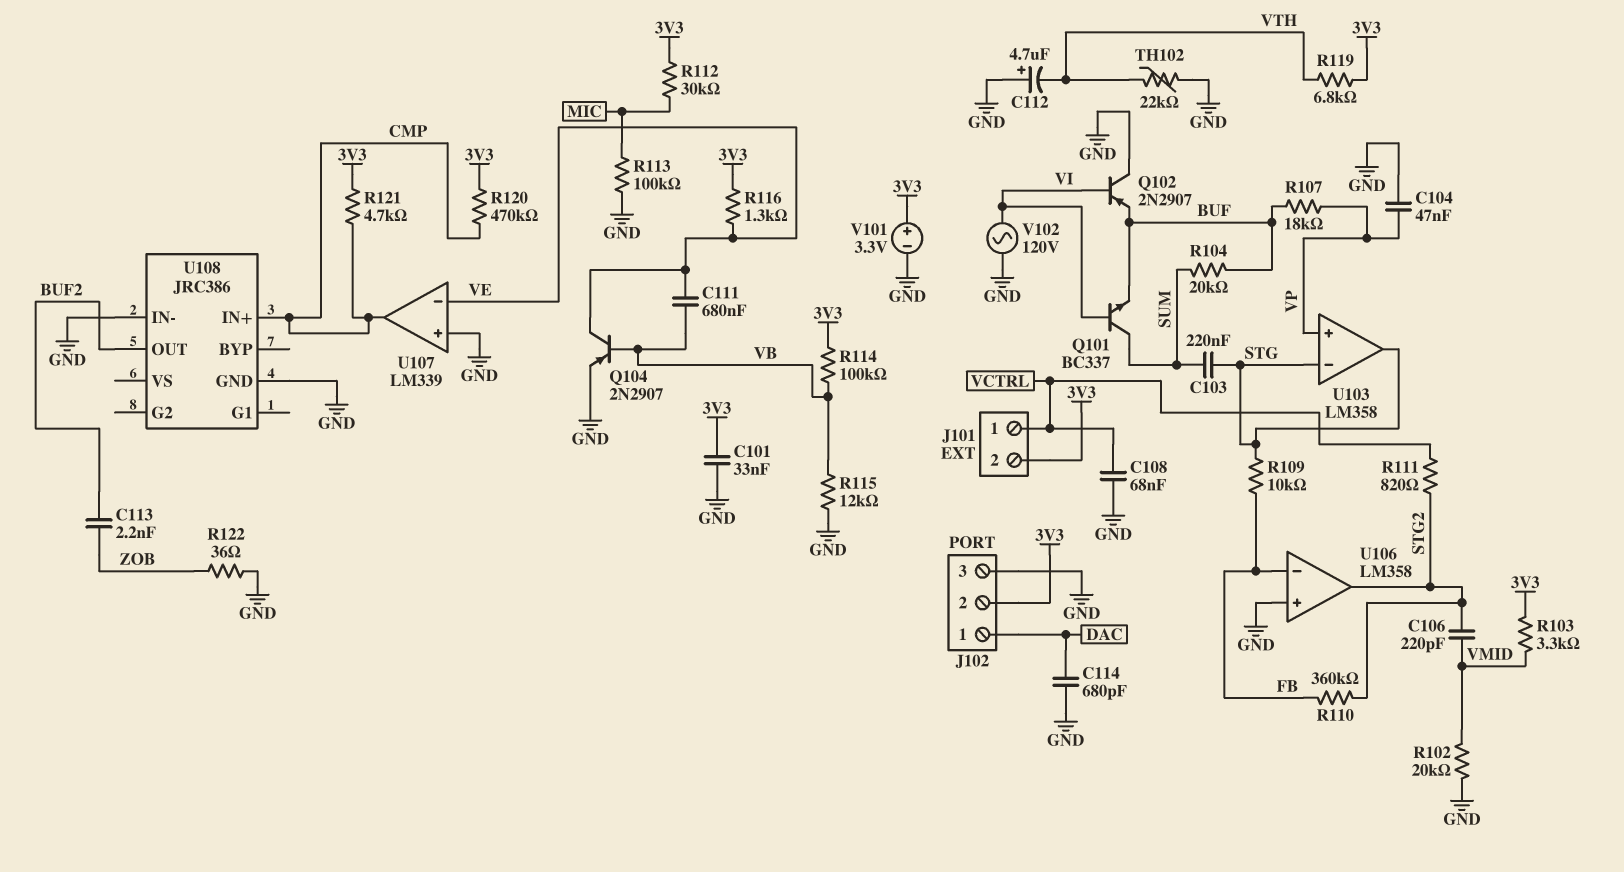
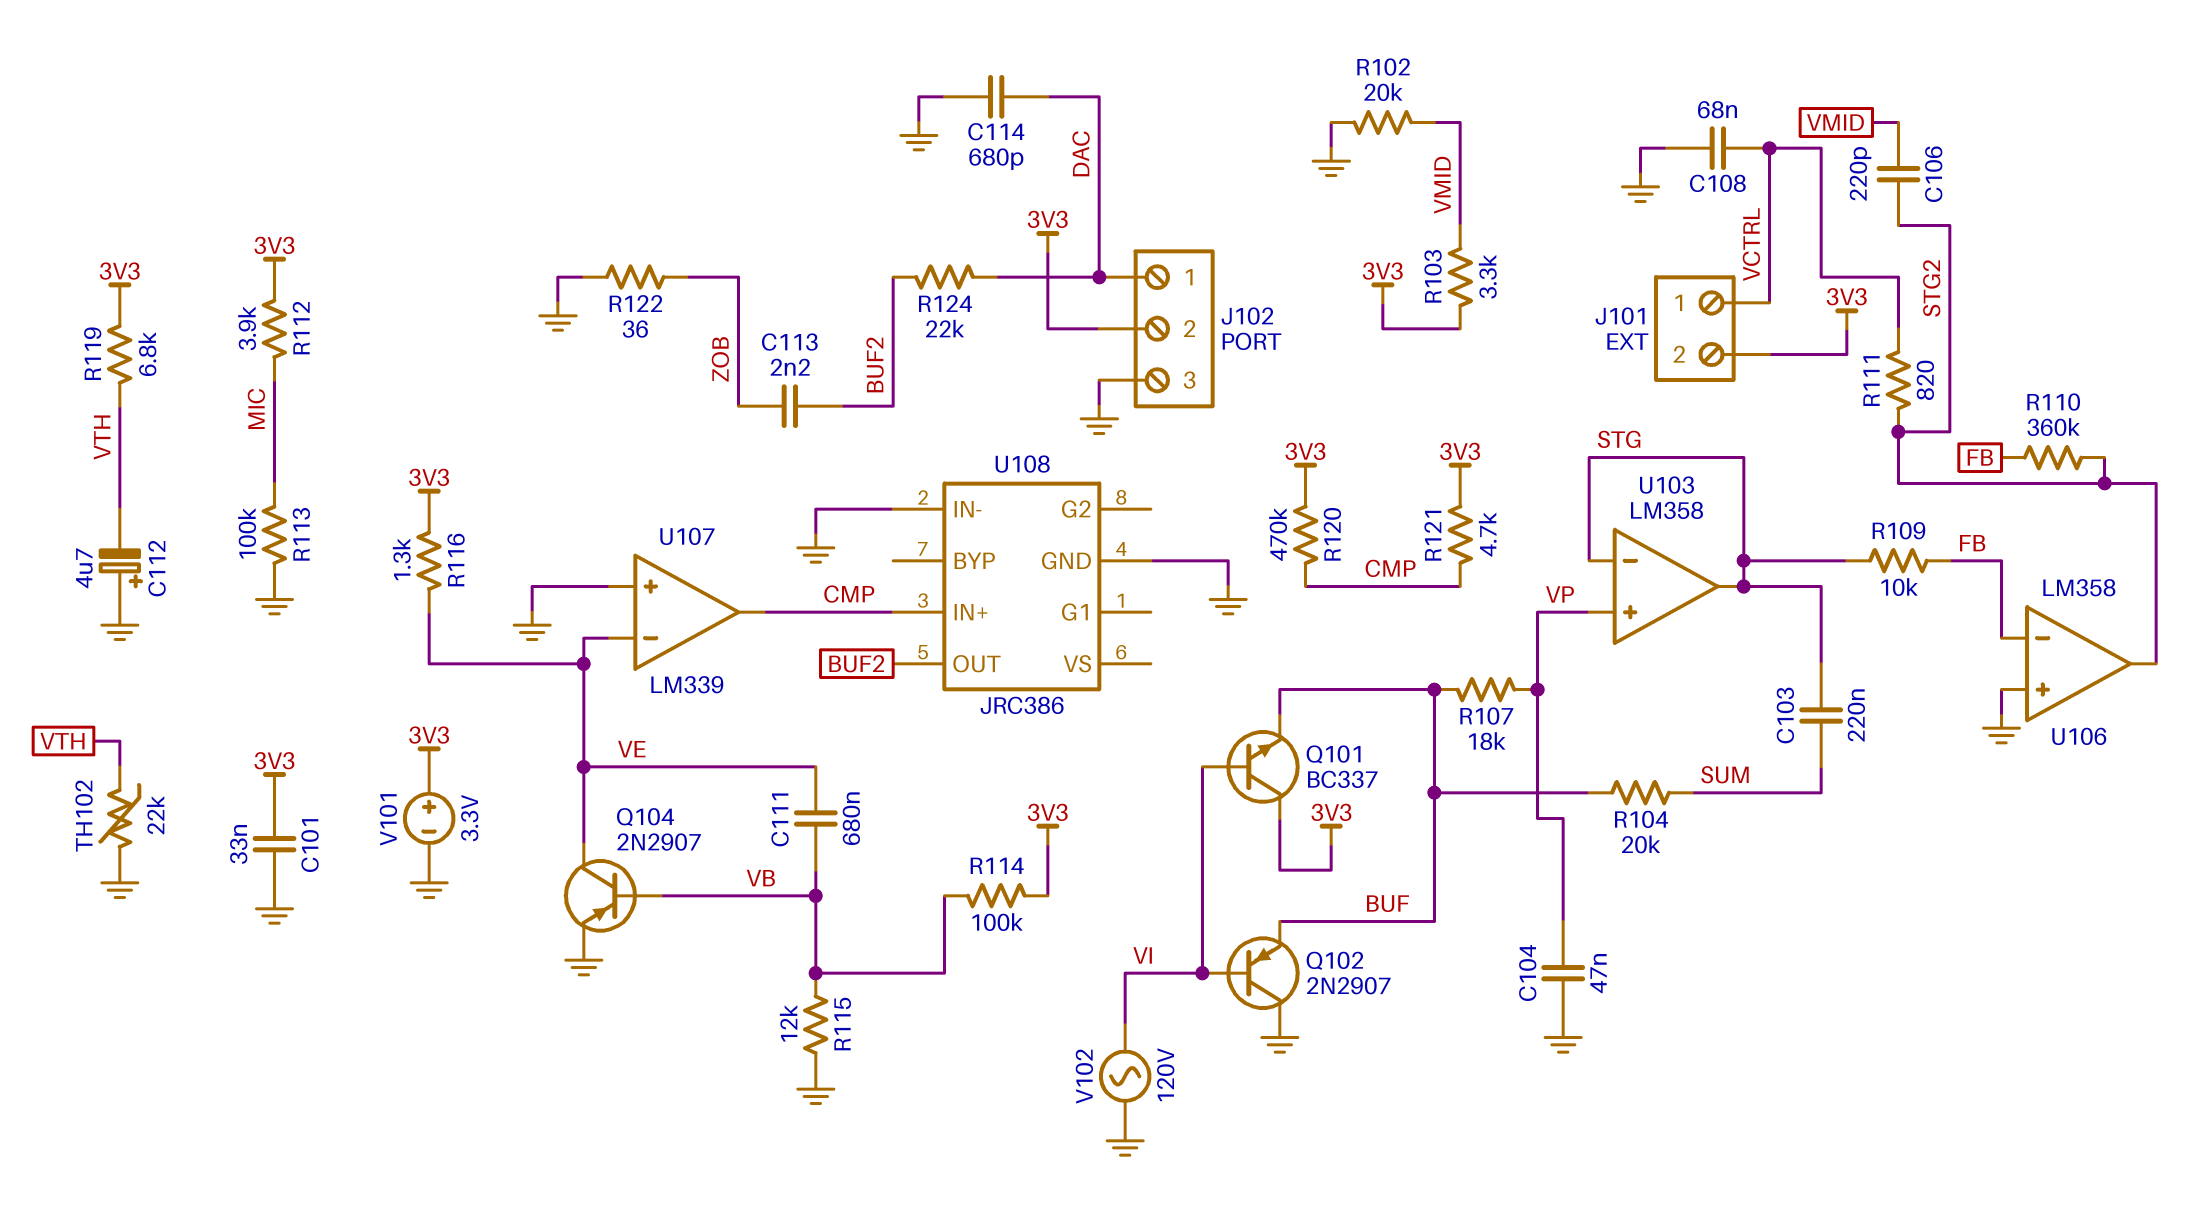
Q101: NPN BC337 (B VI, C SUM, E BUF) -> NPN BC337 (B VI, C 3V3, E BUF)
R112: 30k (3V3, MIC) -> 3.9k (3V3, MIC)
R124: none -> 22k (BUF2, DAC)

